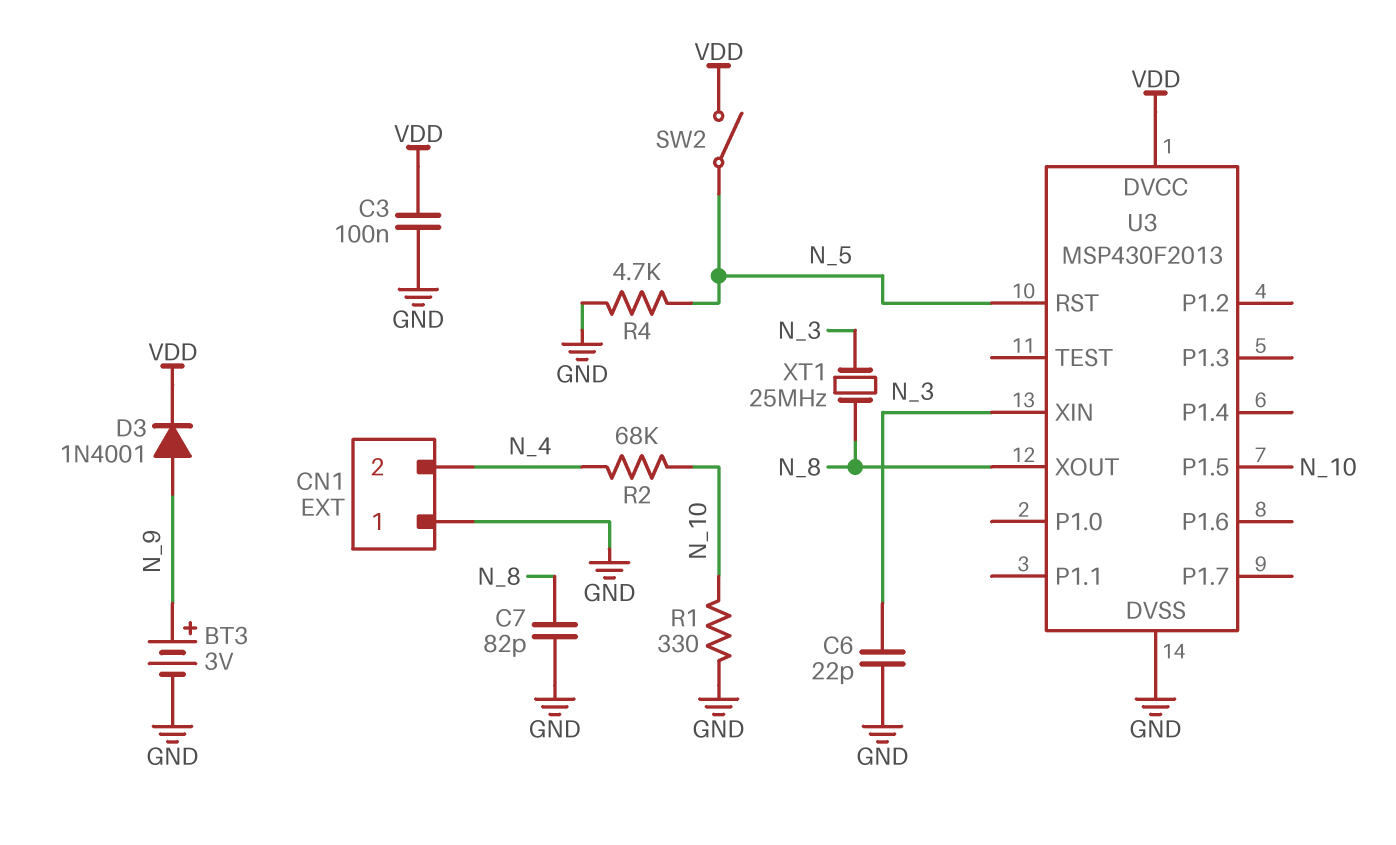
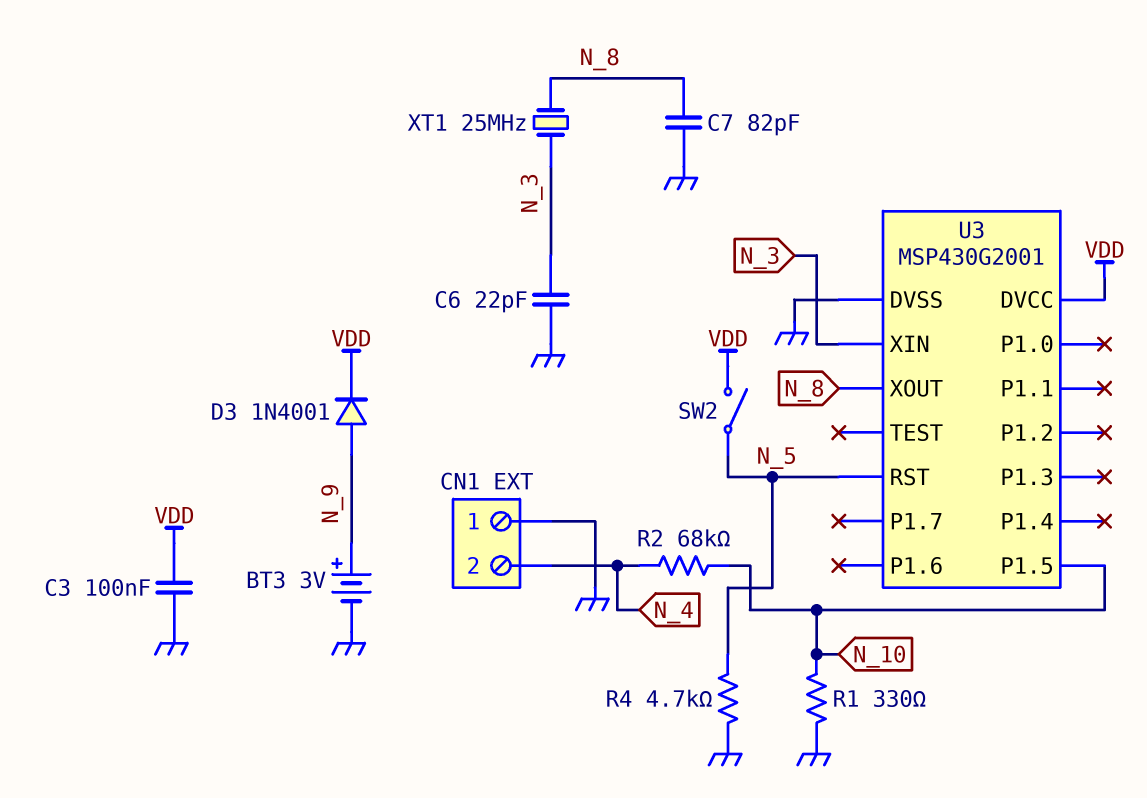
U3: MSP430F2013 -> MSP430G2001

